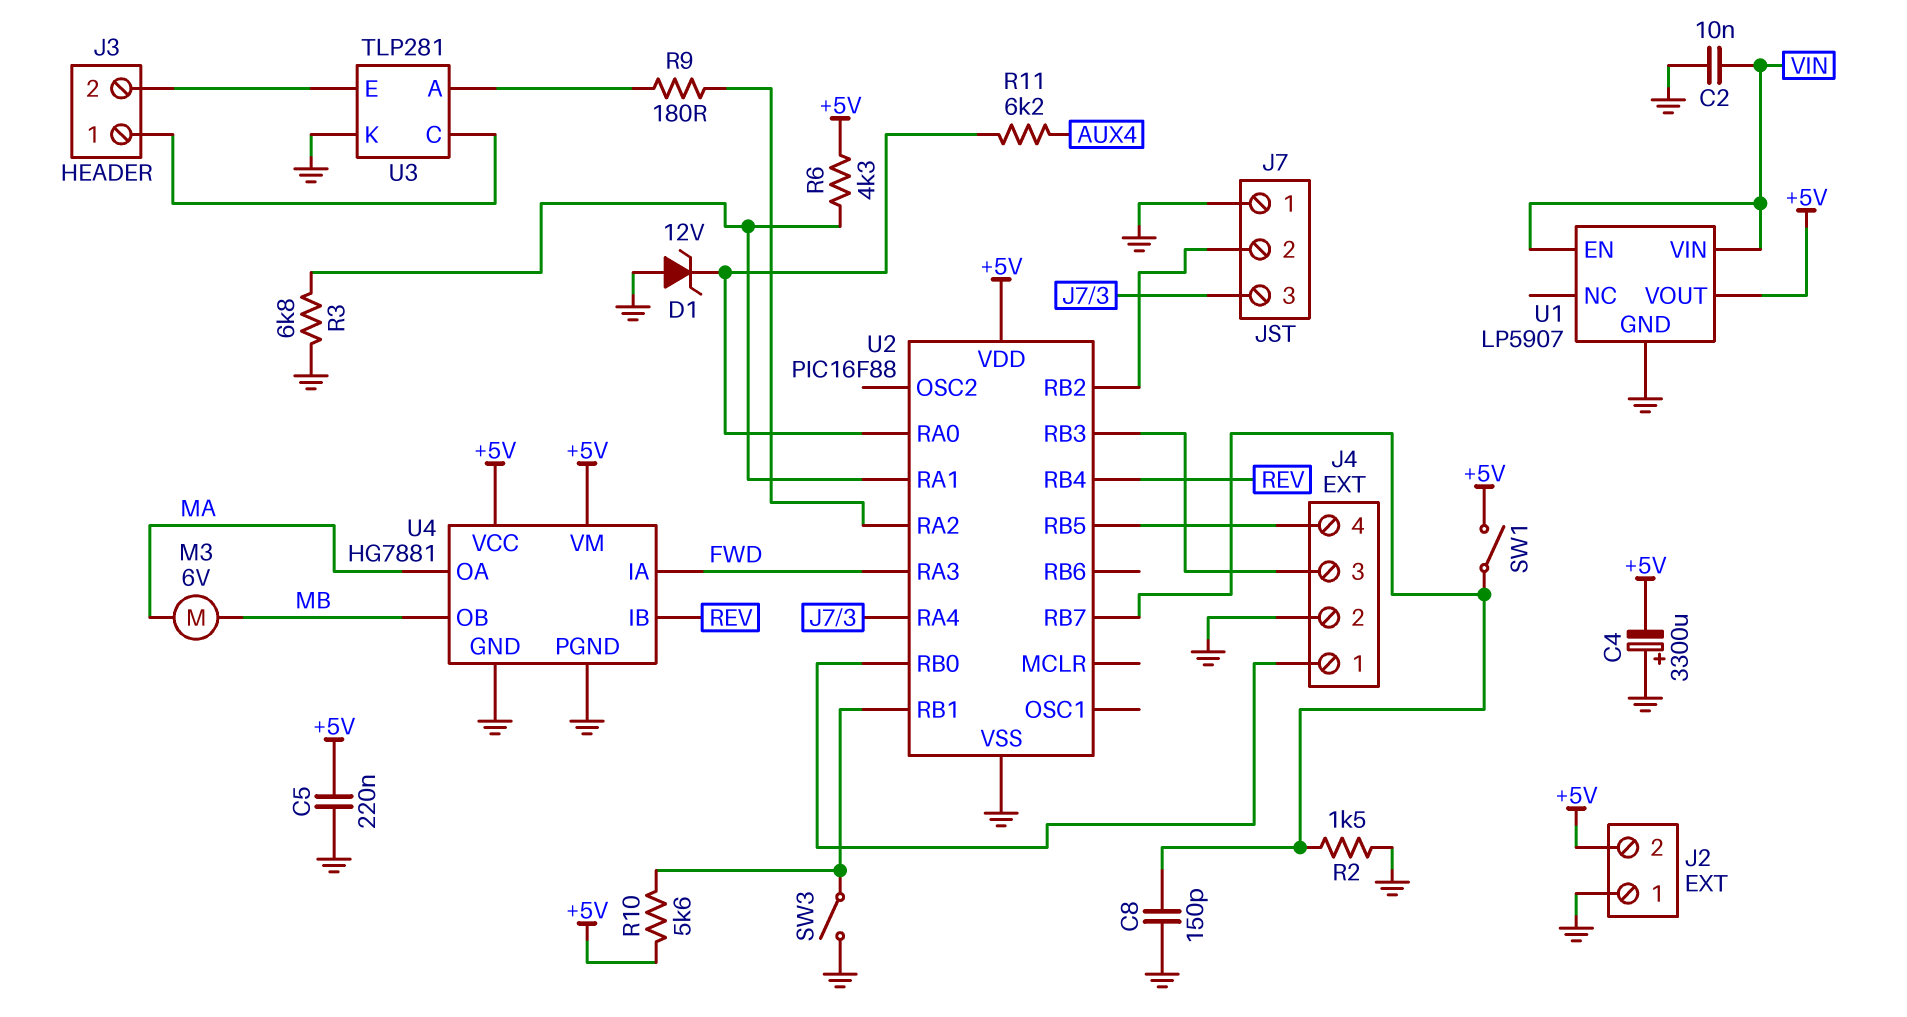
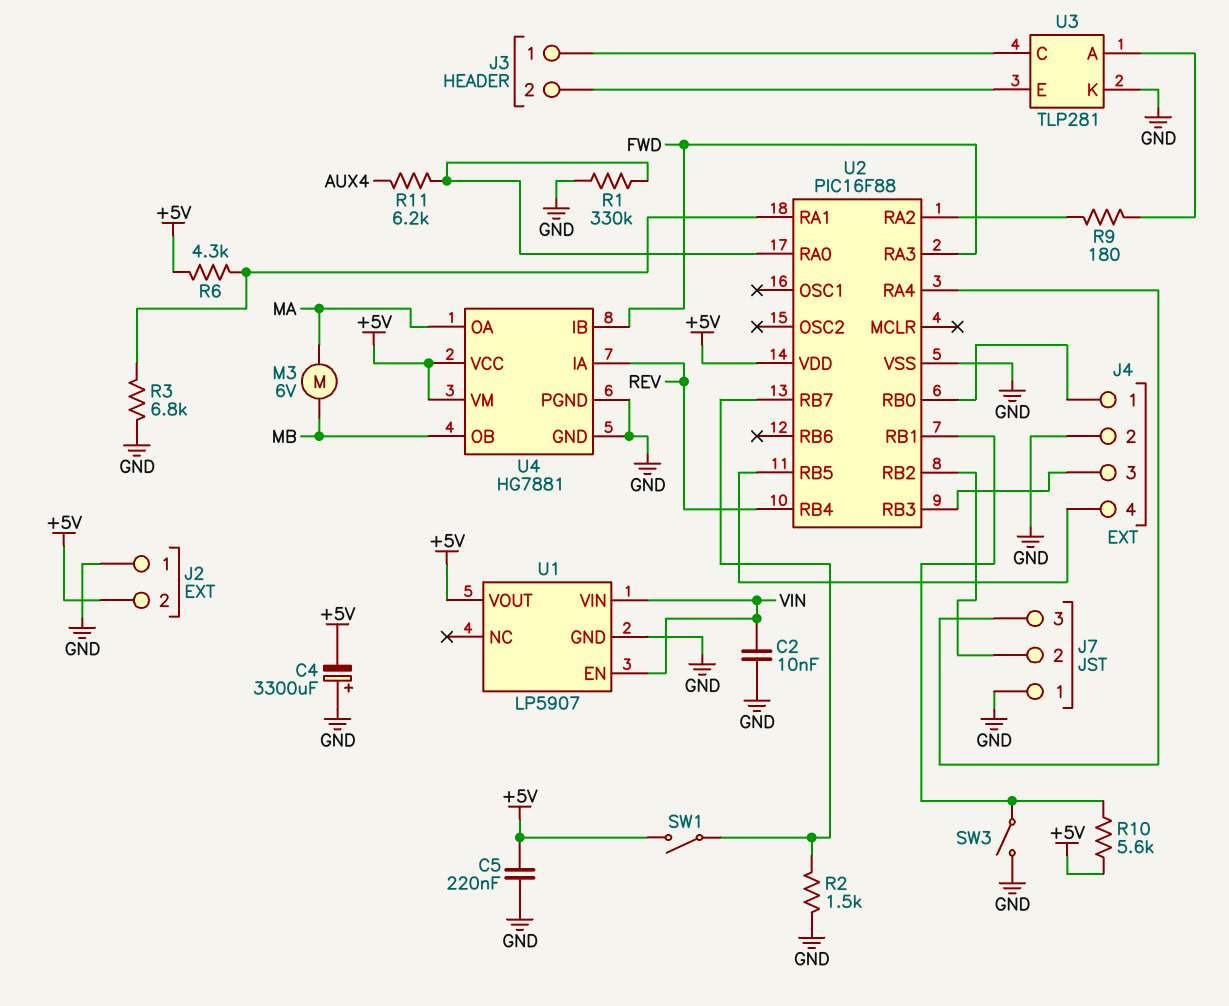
C8: 150pF (GND, U2/RB7) -> none
D1: zener 12V (A GND, K U2/RA0) -> none
R1: none -> 330k (GND, U2/RA0)
U4 pin IA: FWD -> REV
U4 pin IB: REV -> FWD

